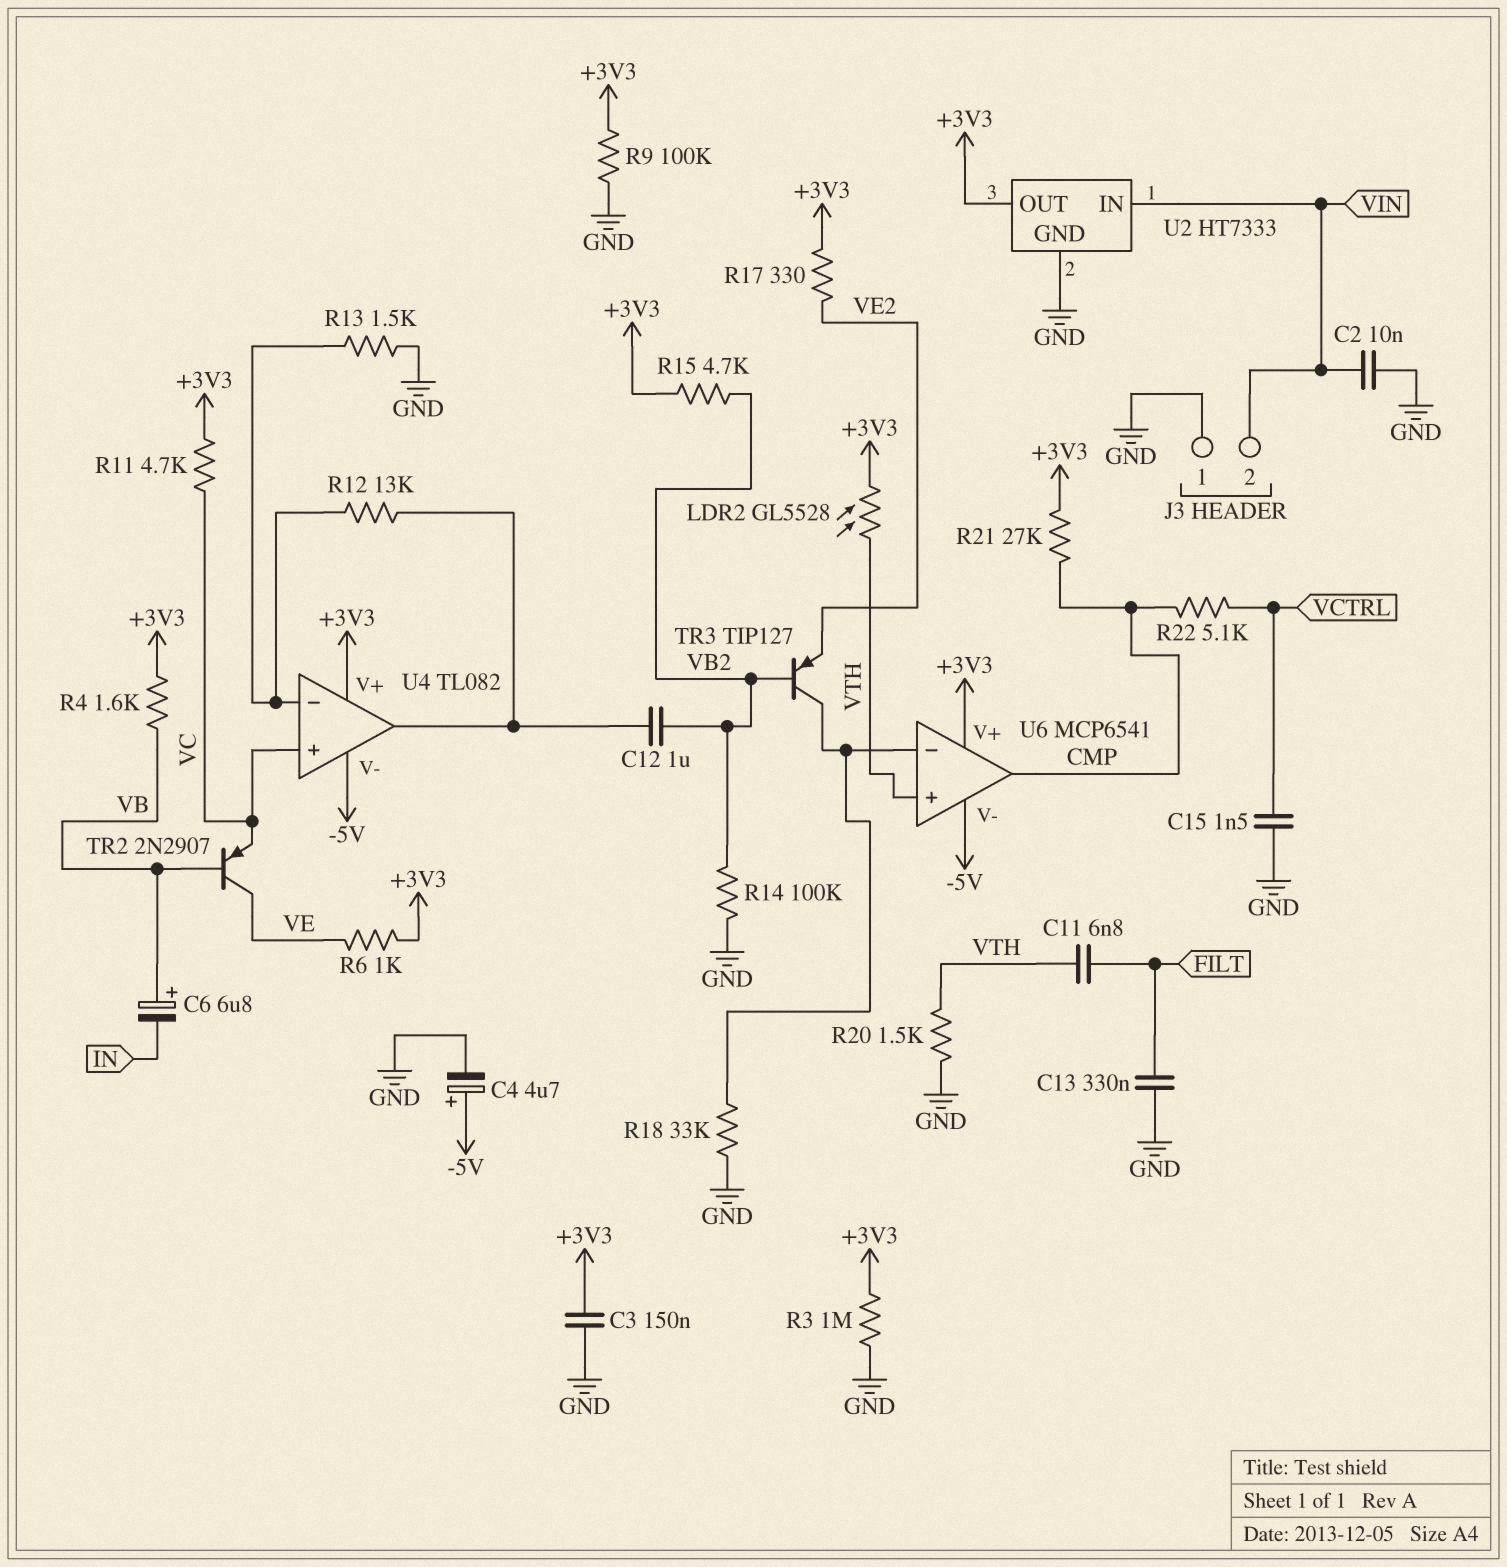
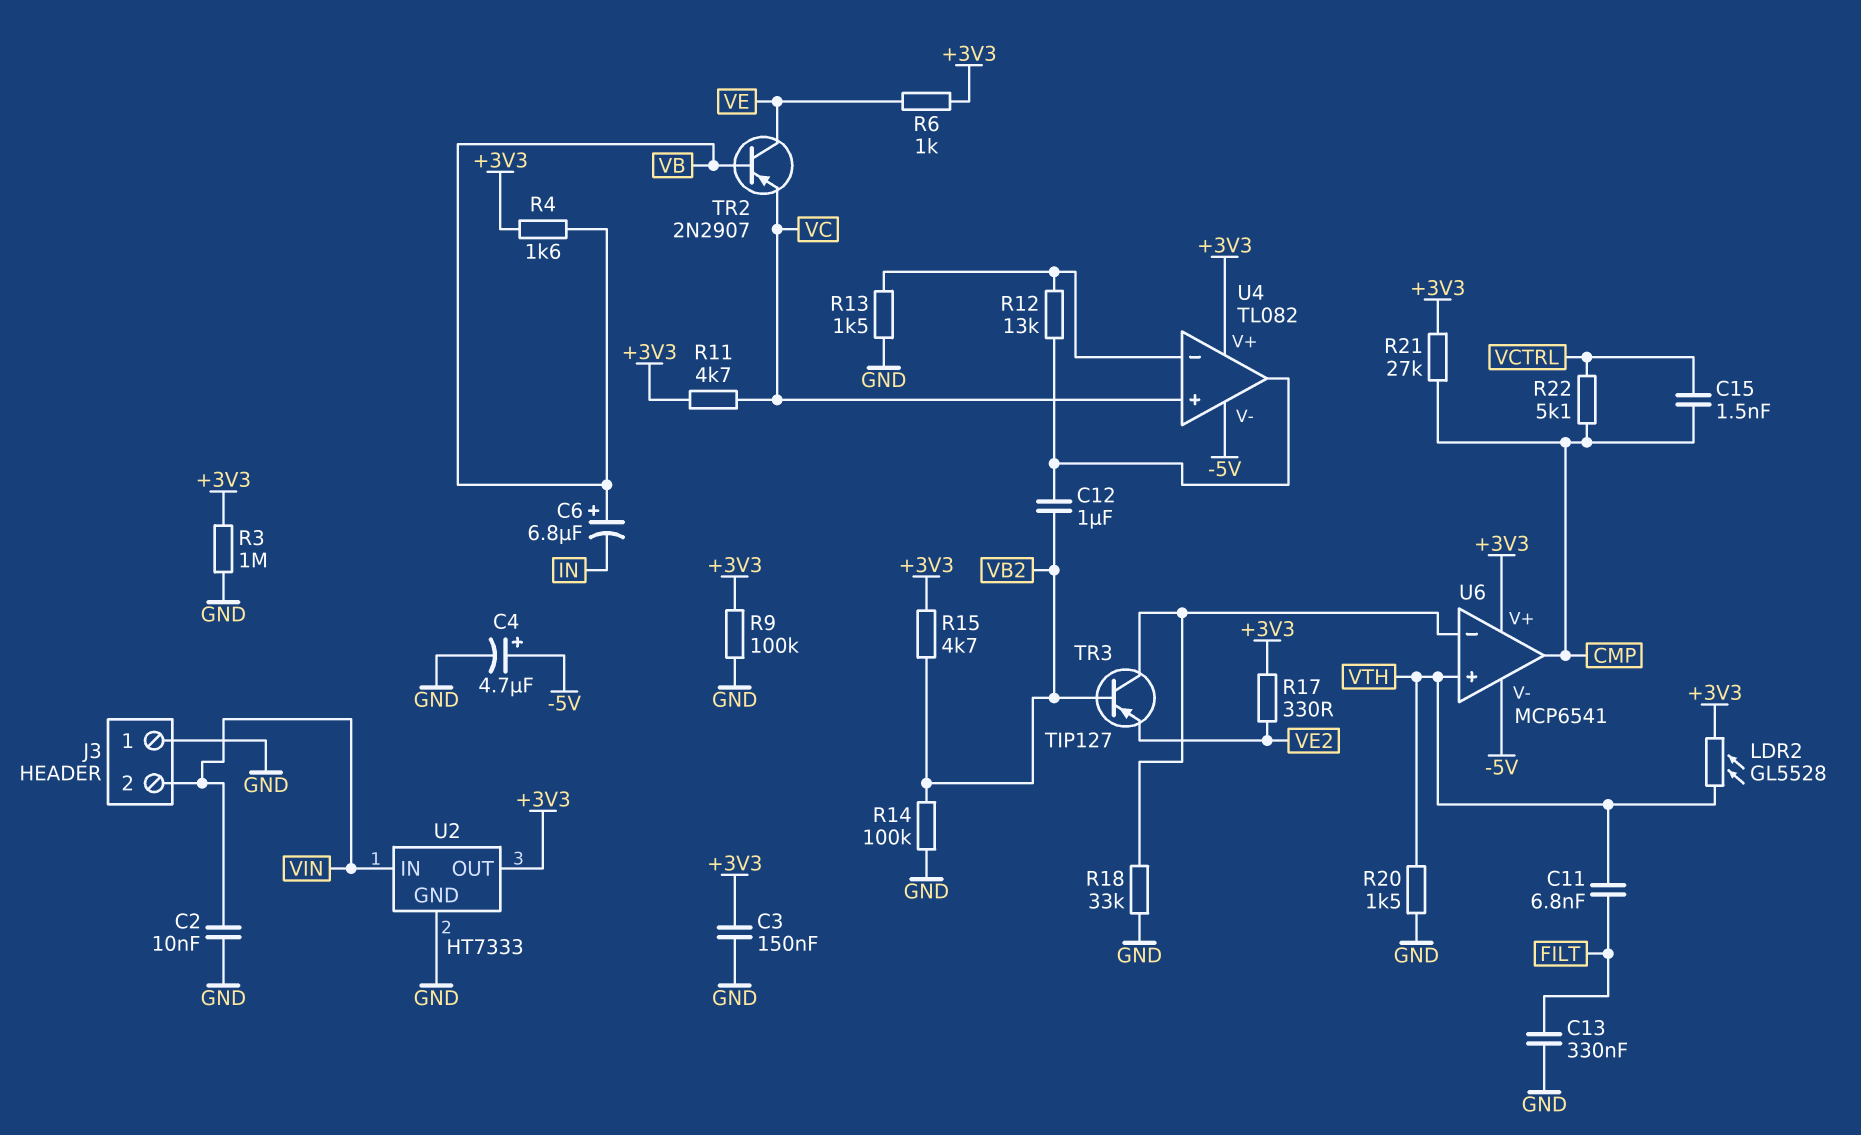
C15: 1.5nF (GND, VCTRL) -> 1.5nF (CMP, VCTRL)

